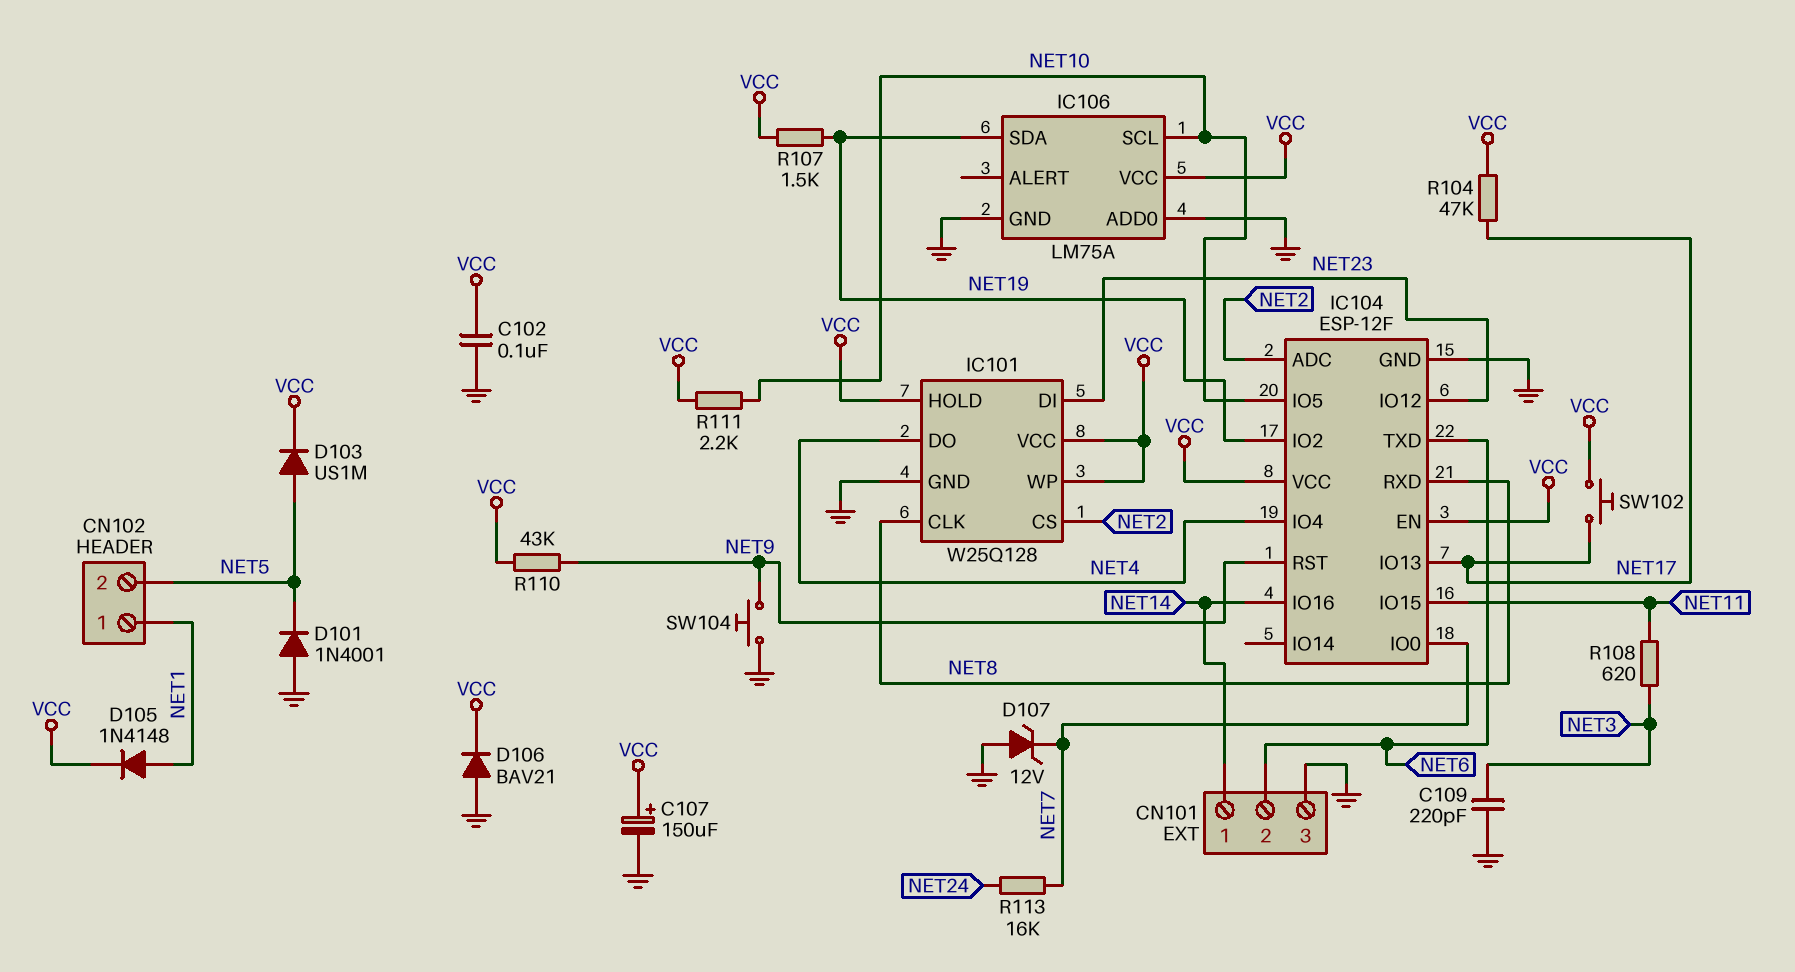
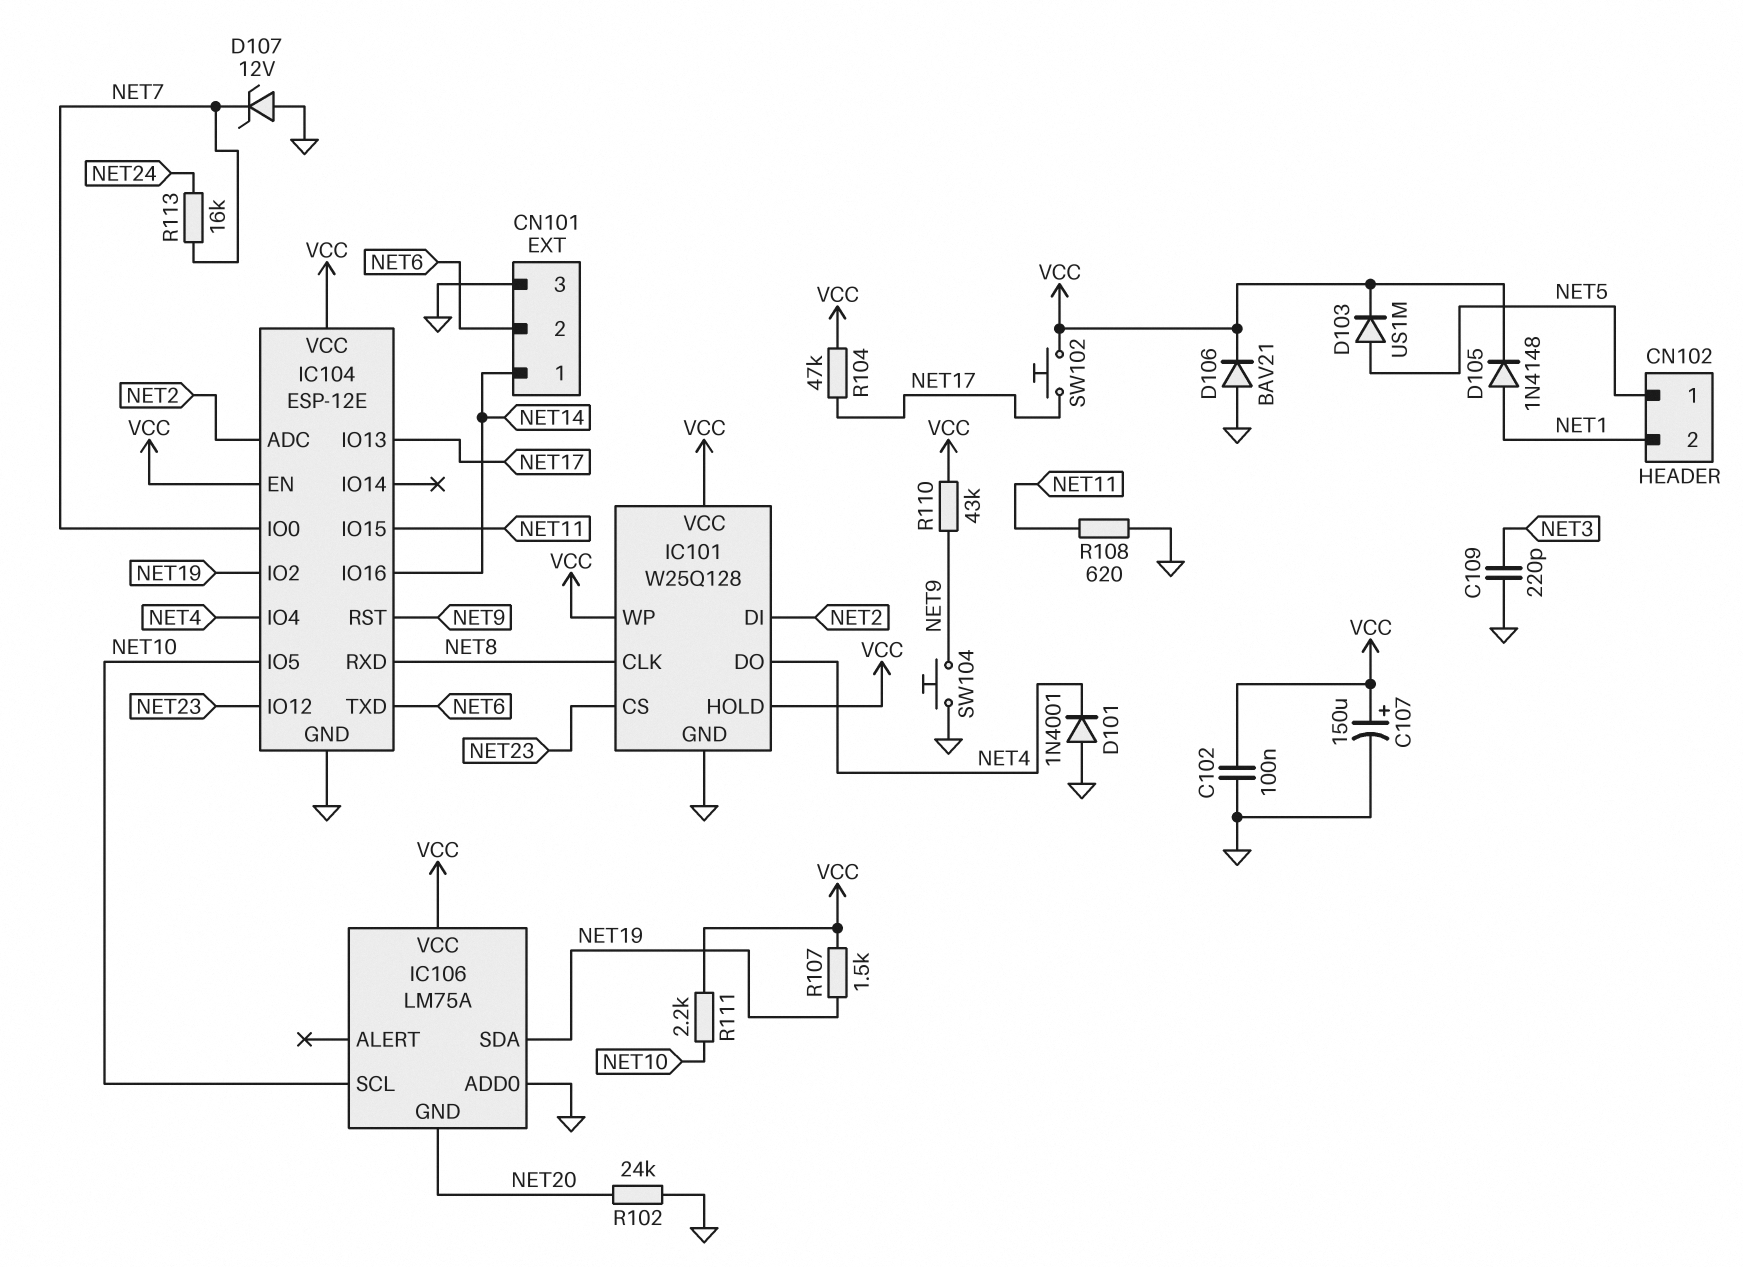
CN102 pin 1: NET1 -> NET5
CN102 pin 2: NET5 -> NET1
D101: diode 1N4001 (A GND, K NET5) -> diode 1N4001 (A GND, K NET4)
IC101 pin CS: NET2 -> NET23
IC101 pin DI: NET23 -> NET2
IC104: ESP-12F -> ESP-12E
IC106 pin GND: GND -> NET20
R102: none -> 24k (GND, NET20)
R108: 620 (NET3, NET11) -> 620 (GND, NET11)

